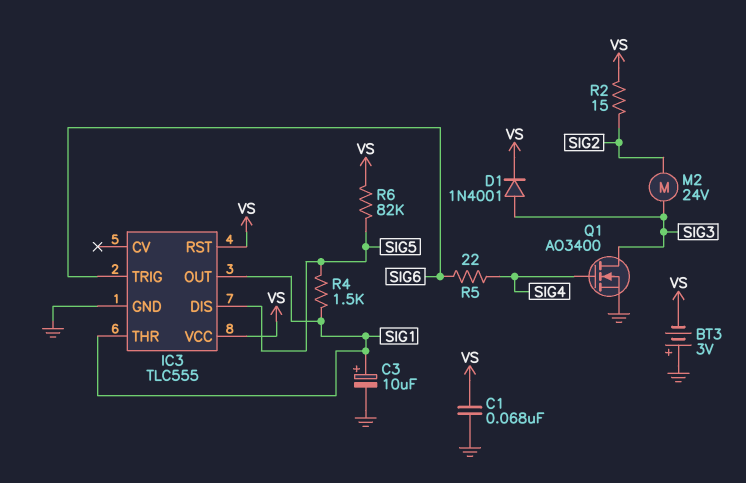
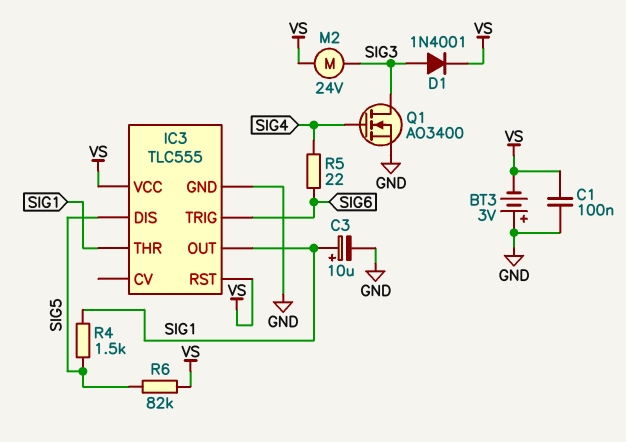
C1: 68nF (GND, VS) -> 100nF (GND, VS)
M2: motor 24V (SIG2, SIG3) -> motor 24V (SIG3, VS)
R2: 15 (SIG2, VS) -> none

